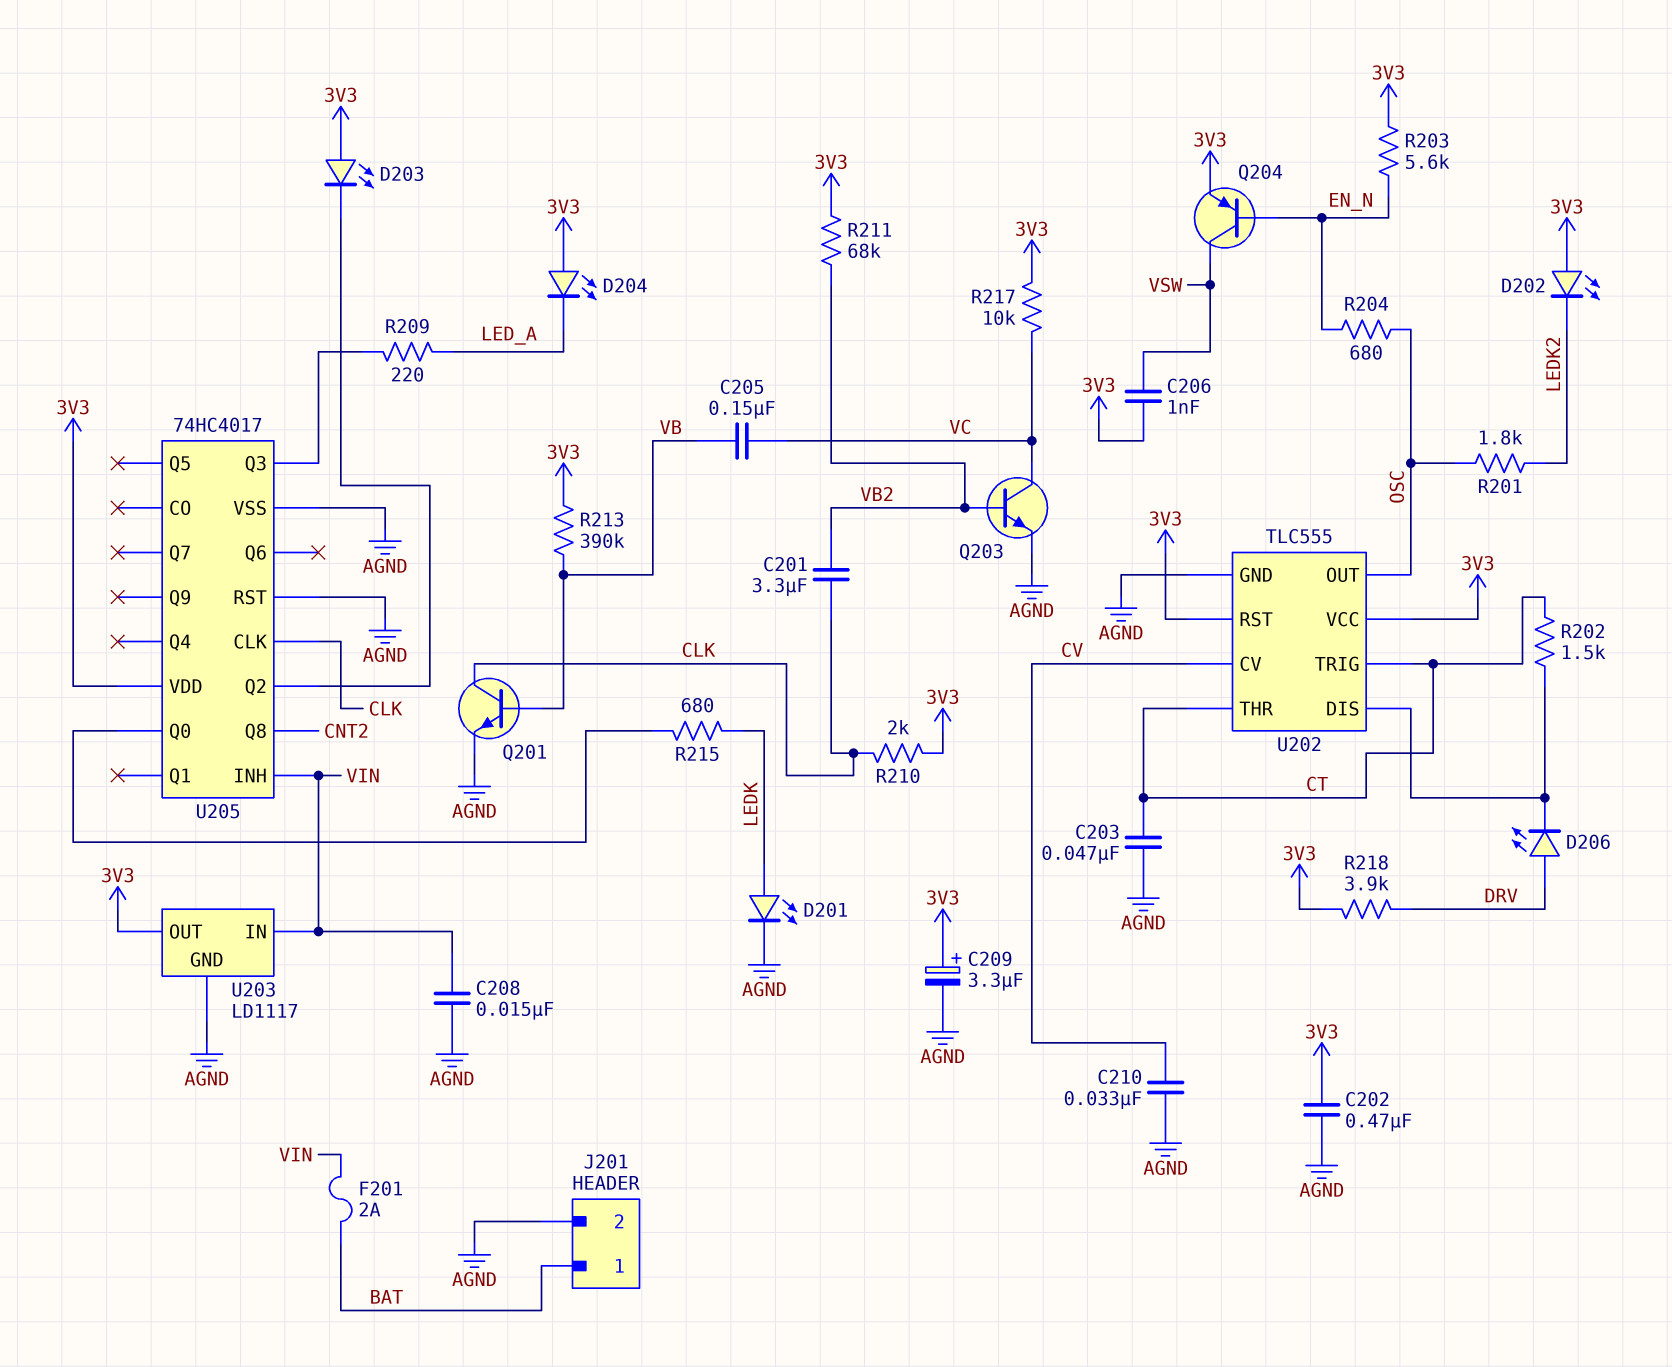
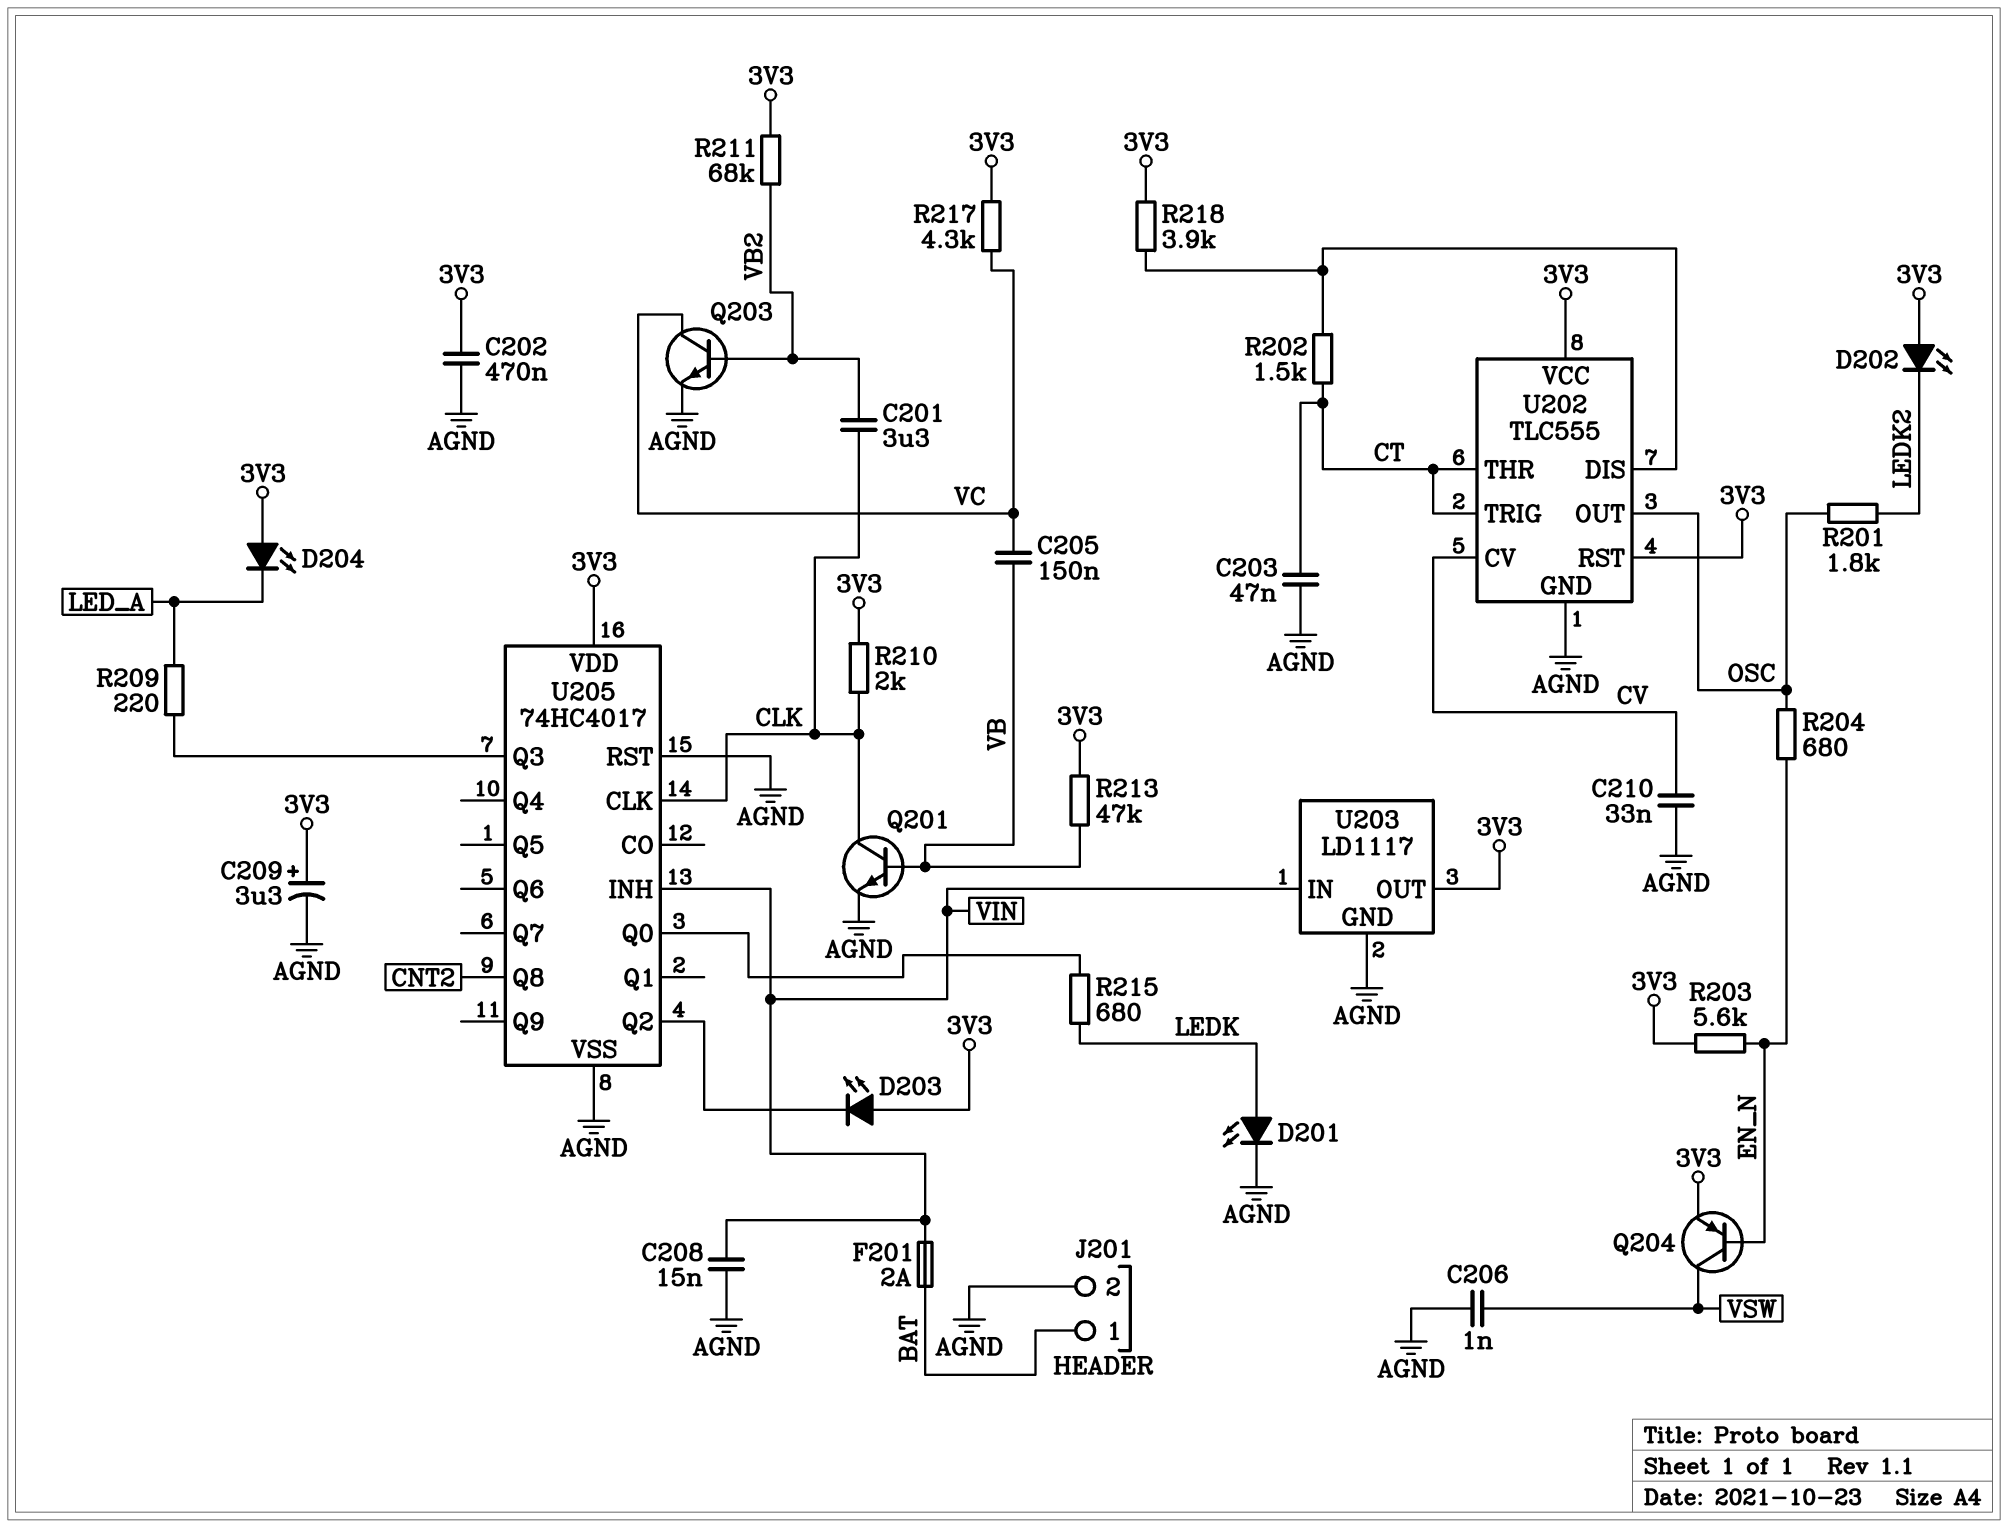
C206: 1nF (3V3, VSW) -> 1nF (AGND, VSW)
D206: LED (A DRV, K U202/DIS) -> none
R213: 390k (3V3, VB) -> 47k (3V3, VB)
R217: 10k (3V3, VC) -> 4.3k (3V3, VC)
R218: 3.9k (3V3, DRV) -> 3.9k (3V3, U202/DIS)

